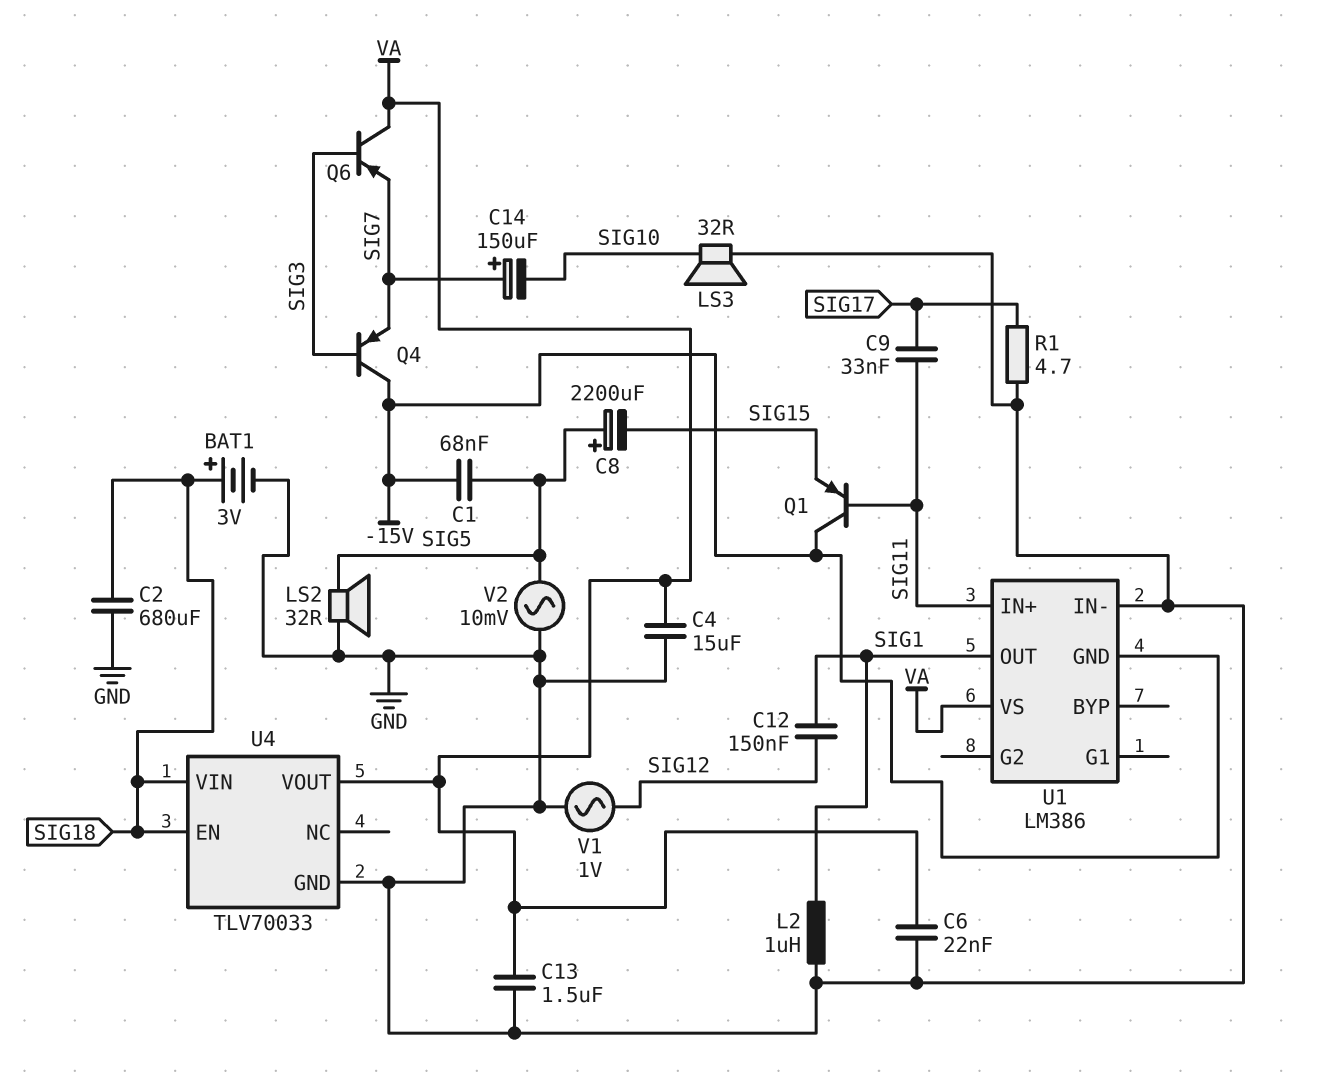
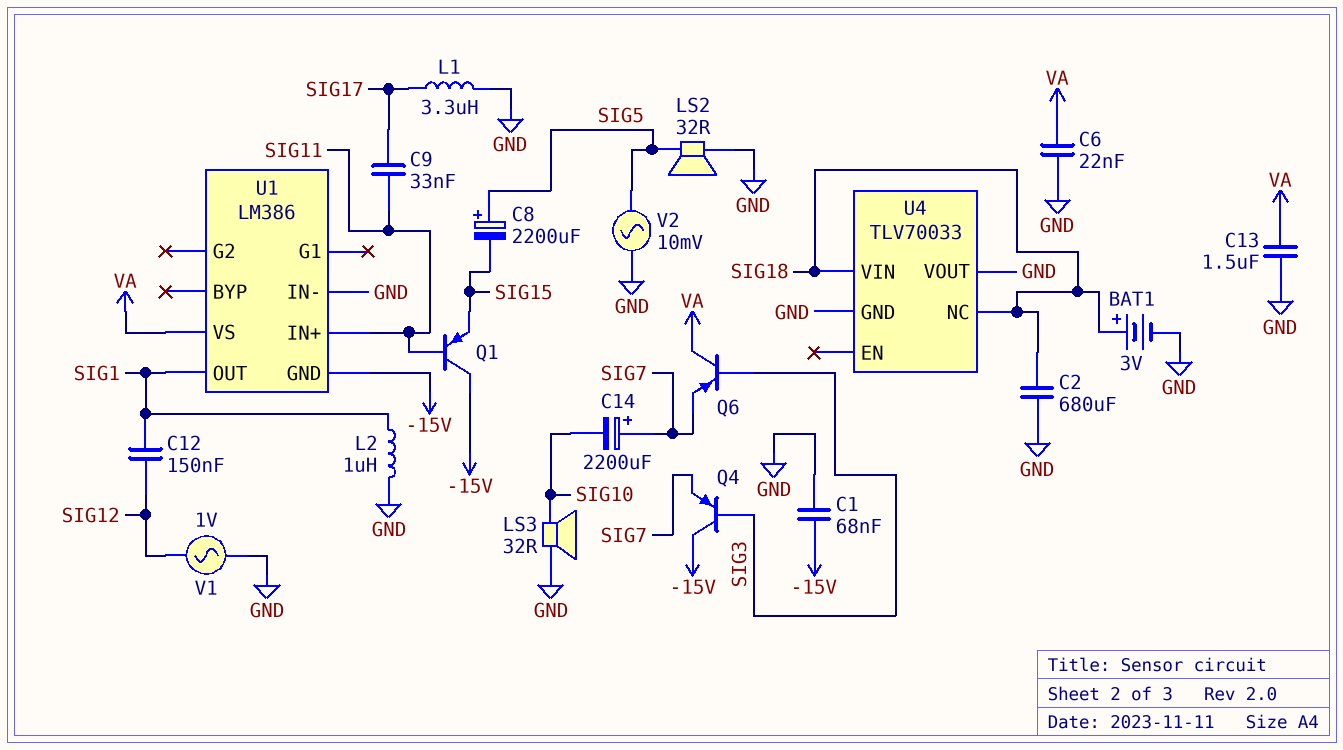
C1: 68nF (-15V, SIG5) -> 68nF (-15V, GND)
C4: 15uF (GND, VA) -> none
C14: 150uF (plus SIG7, minus SIG10) -> 2200uF (plus SIG7, minus SIG10)
L1: none -> 3.3uH (GND, SIG17)
R1: 4.7 (GND, SIG17) -> none
U4 pin EN: SIG18 -> none
U4 pin NC: none -> SIG18
U4 pin VOUT: VA -> GND

